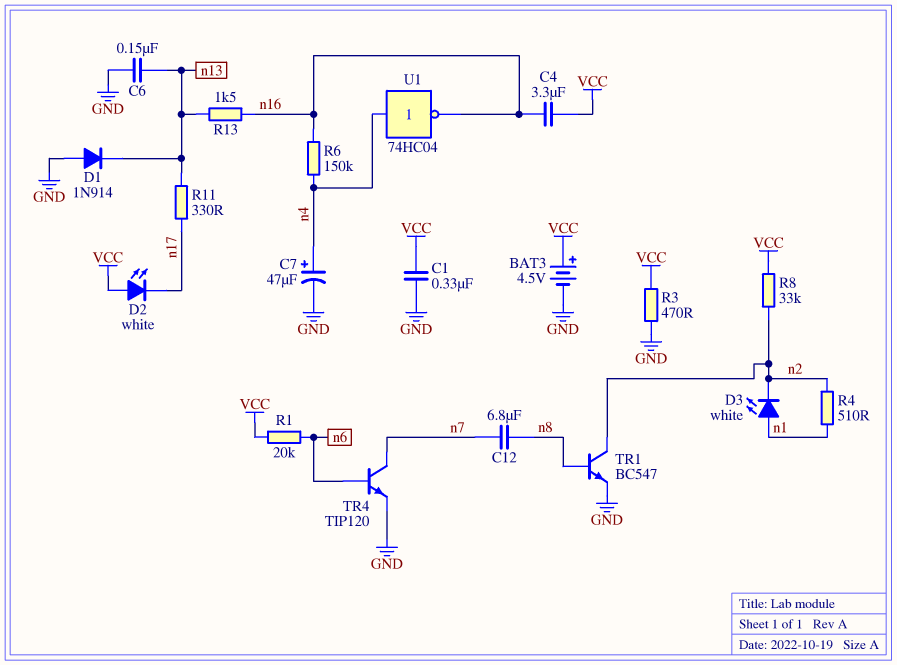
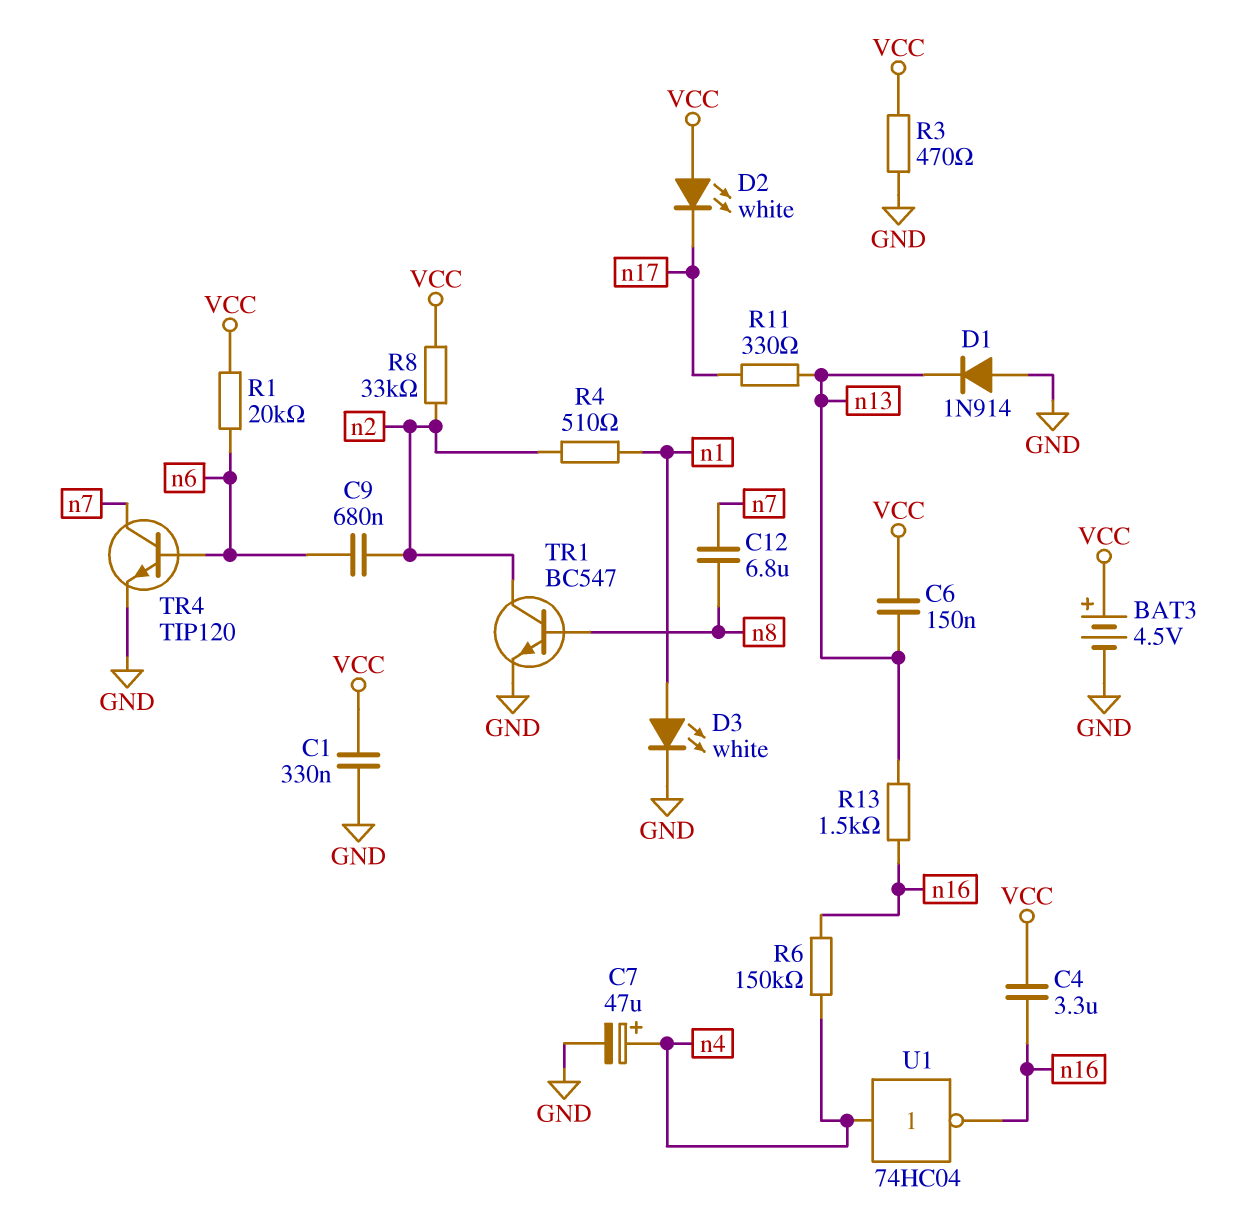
C6: 150nF (GND, n13) -> 150nF (VCC, n13)
C9: none -> 680nF (n2, n6)
D3: LED white (A n1, K n2) -> LED white (A n1, K GND)

